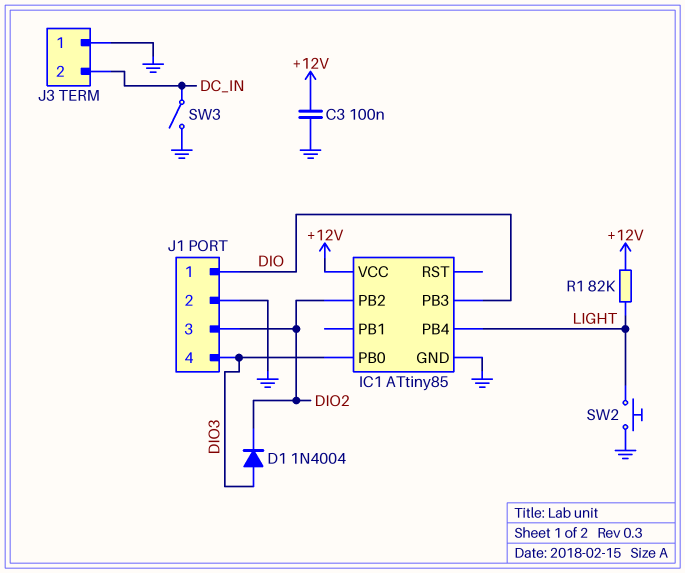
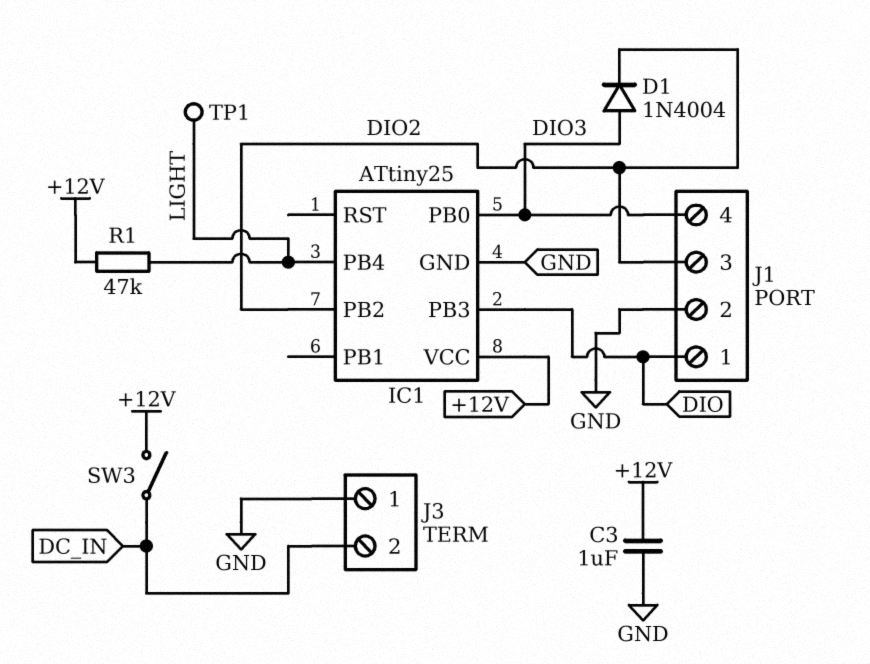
C3: 100nF (+12V, GND) -> 1uF (+12V, GND)
IC1: ATtiny85 -> ATtiny25
R1: 82k (+12V, LIGHT) -> 47k (+12V, LIGHT)
SW2: button (GND, LIGHT) -> none
SW3: switch (DC_IN, GND) -> switch (+12V, DC_IN)
TP1: none -> test point (LIGHT)

